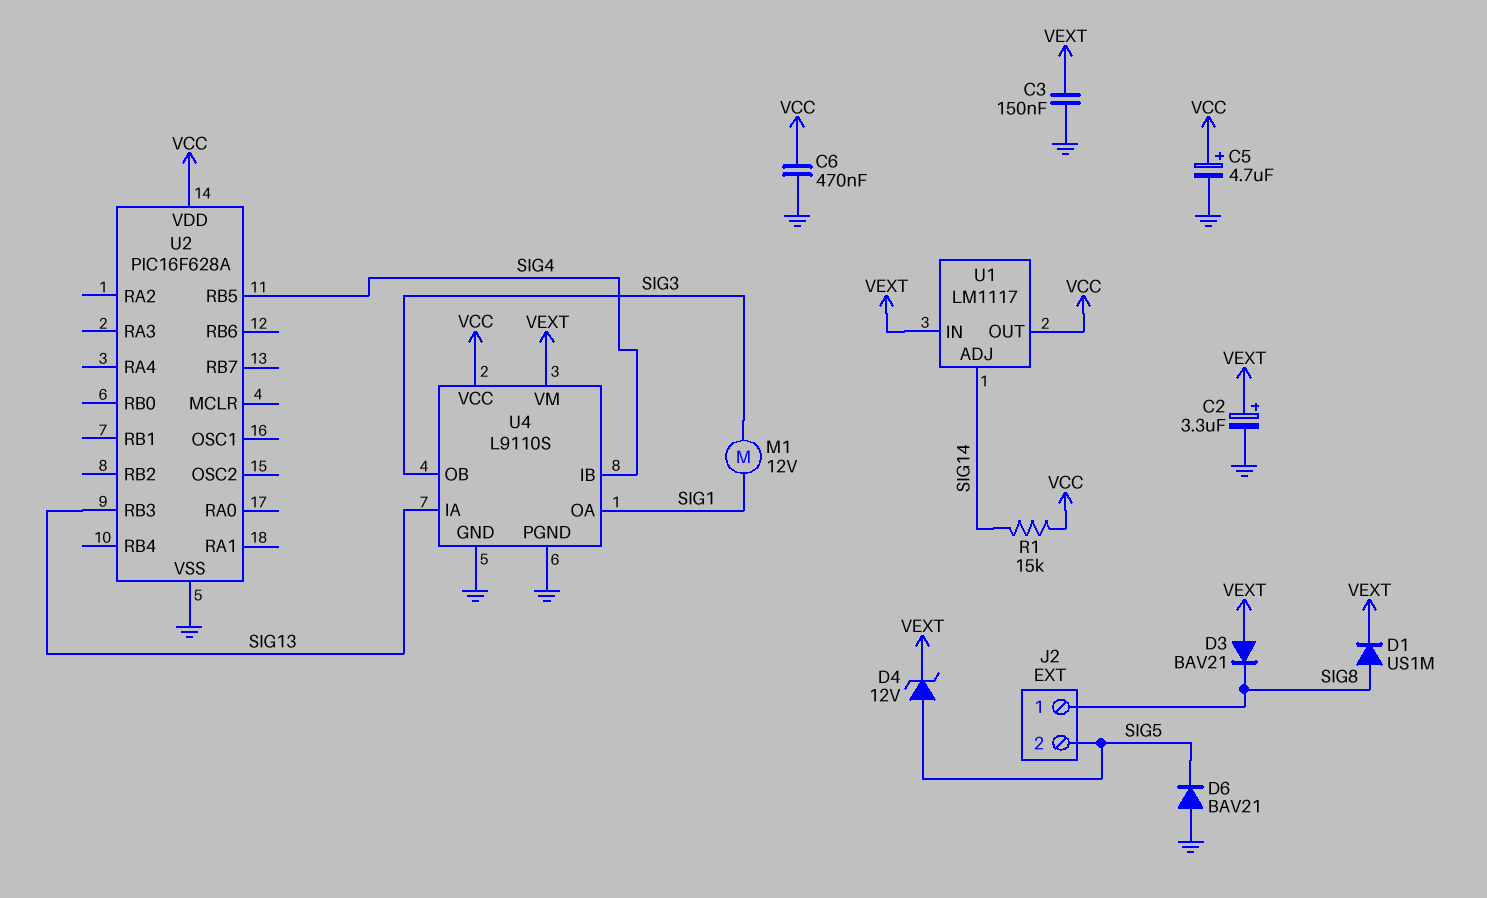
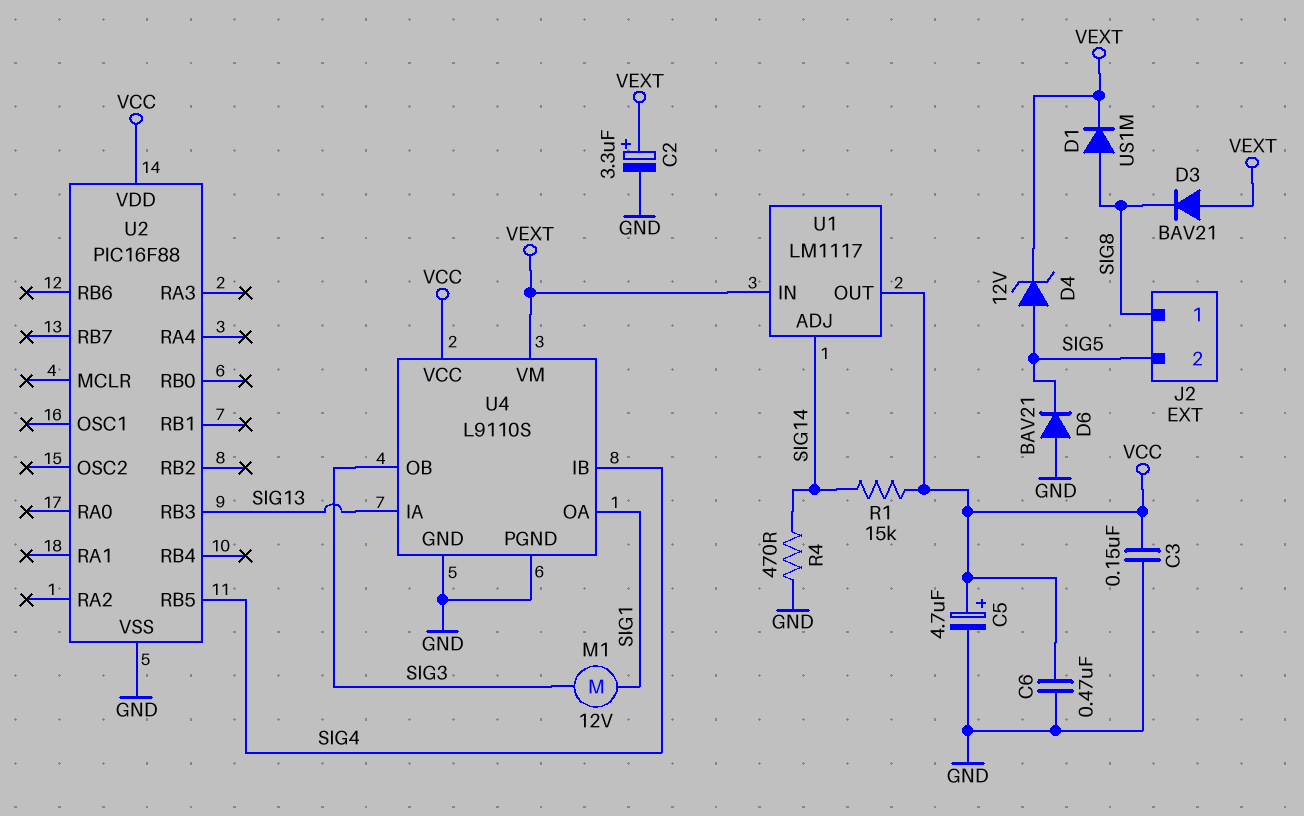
C3: 150nF (GND, VEXT) -> 150nF (GND, VCC)
R4: none -> 470 (GND, SIG14)
U2: PIC16F628A -> PIC16F88

